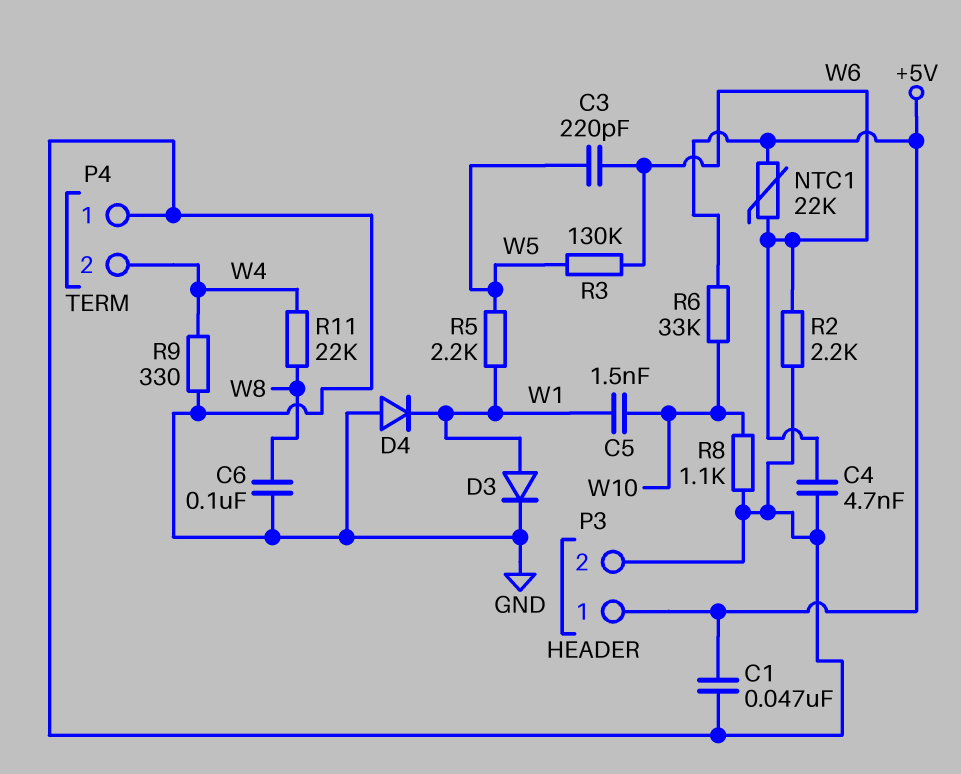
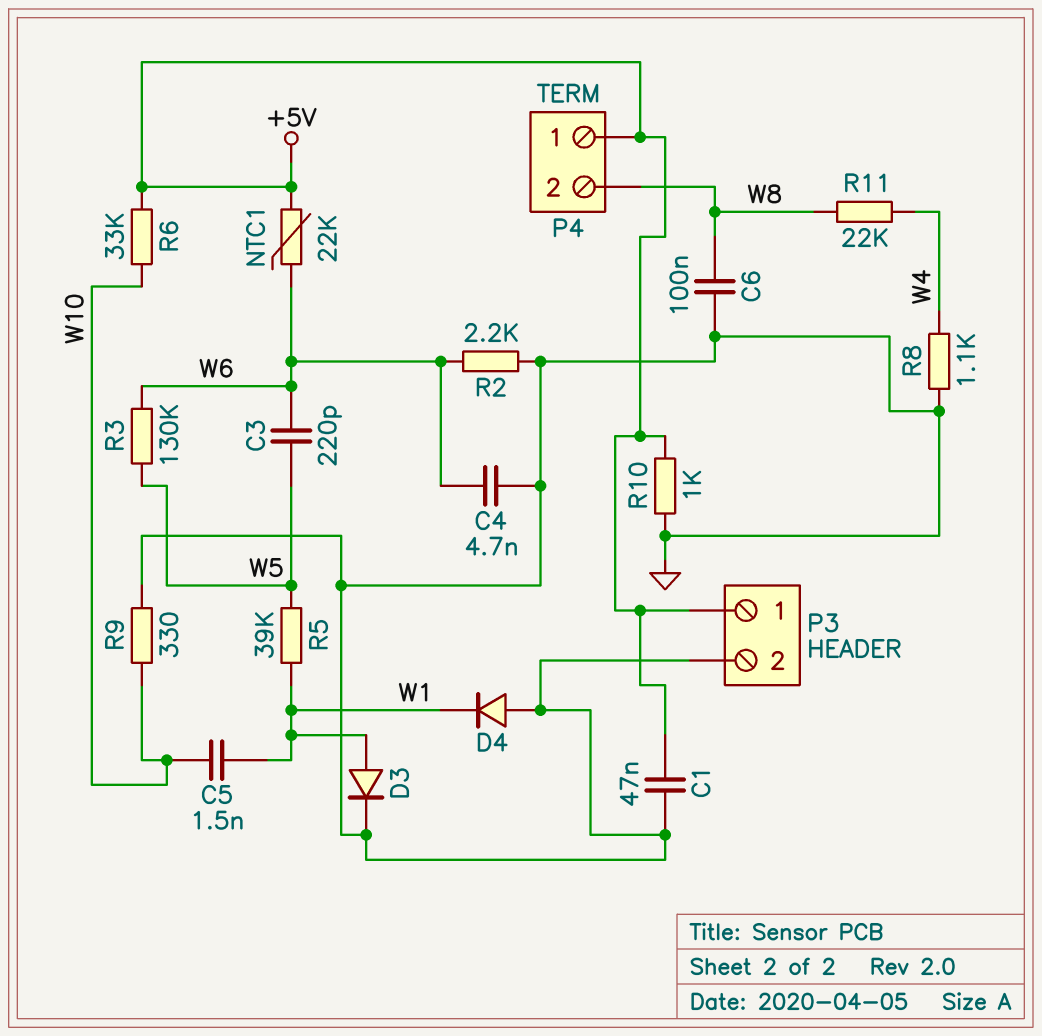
P4 pin 1: GND -> +5V
P4 pin 2: W4 -> W8
R5: 2.2k (W1, W5) -> 39k (W1, W5)
R8: 1.1k (GND, W10) -> 1.1k (GND, W4)
R9: 330 (GND, W4) -> 330 (GND, W10)
R10: none -> 1k (+5V, GND)

